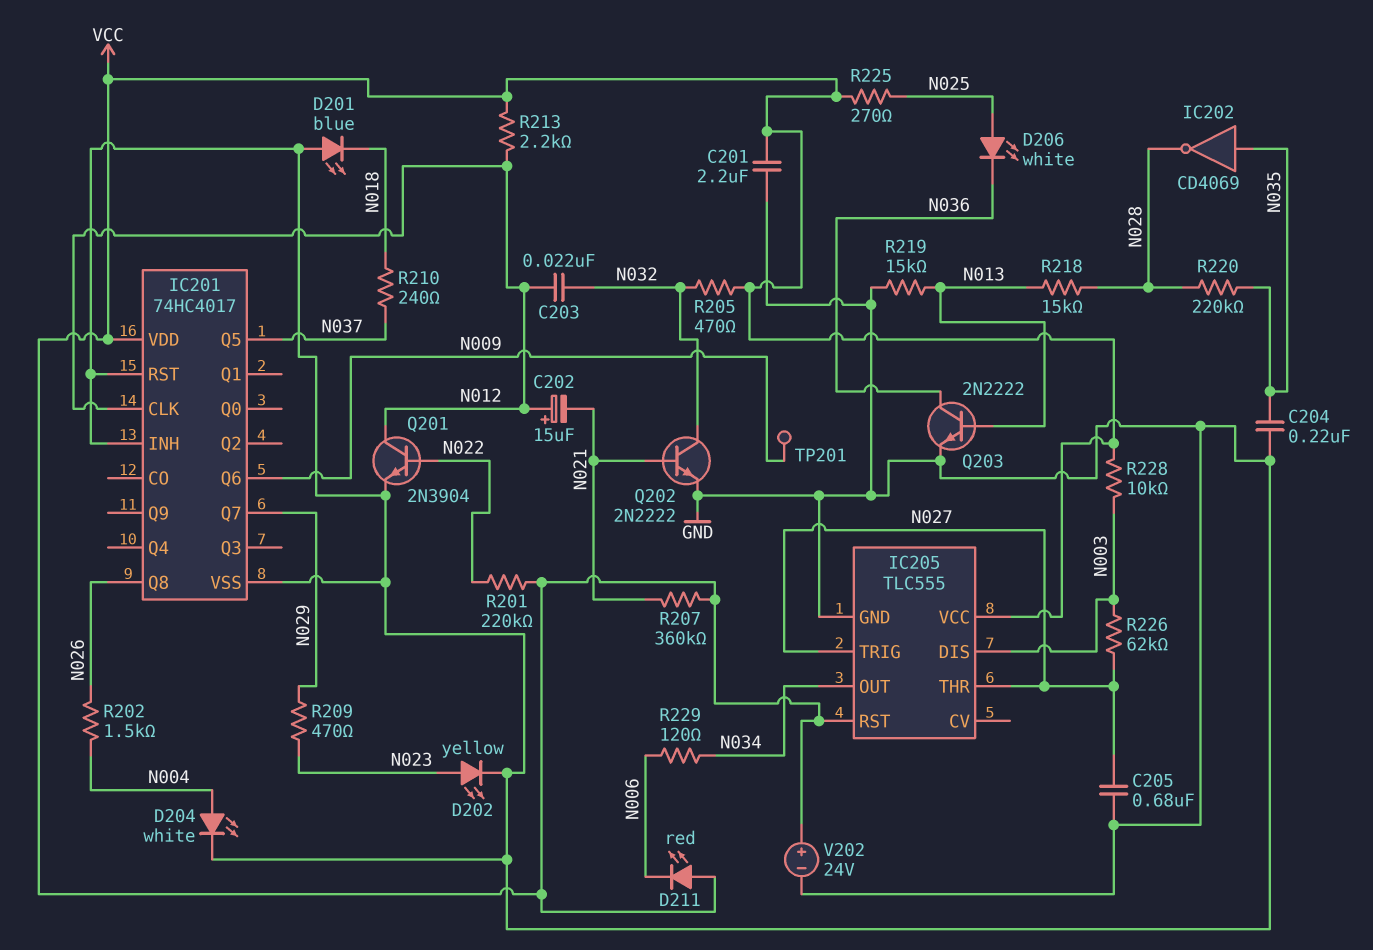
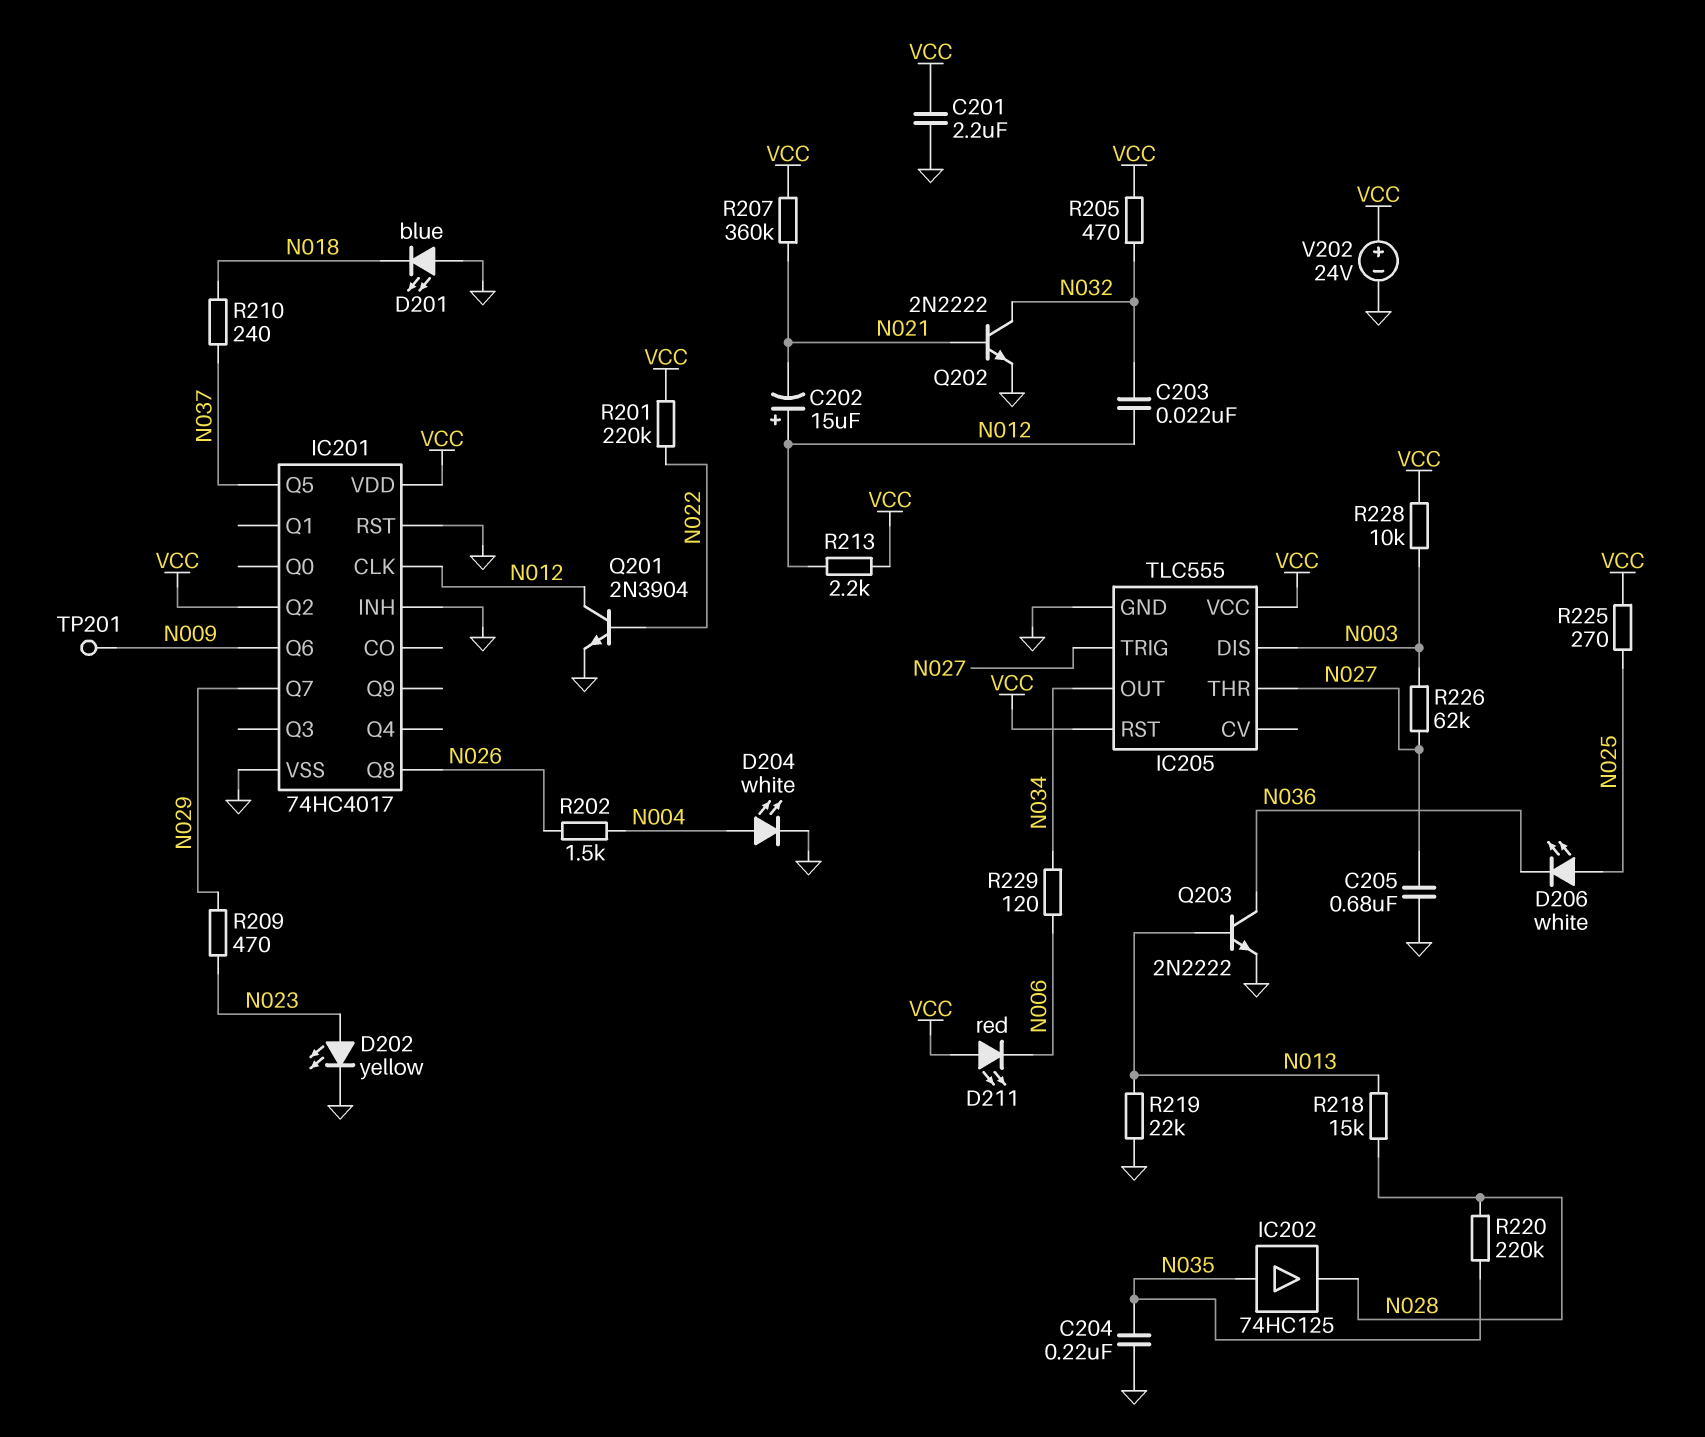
IC201 pin Q2: none -> VCC
IC202: NOT CD4069 (in N035, out N028) -> buffer 74HC125 (in N035, out N028)
R219: 15k (GND, N013) -> 22k (GND, N013)

